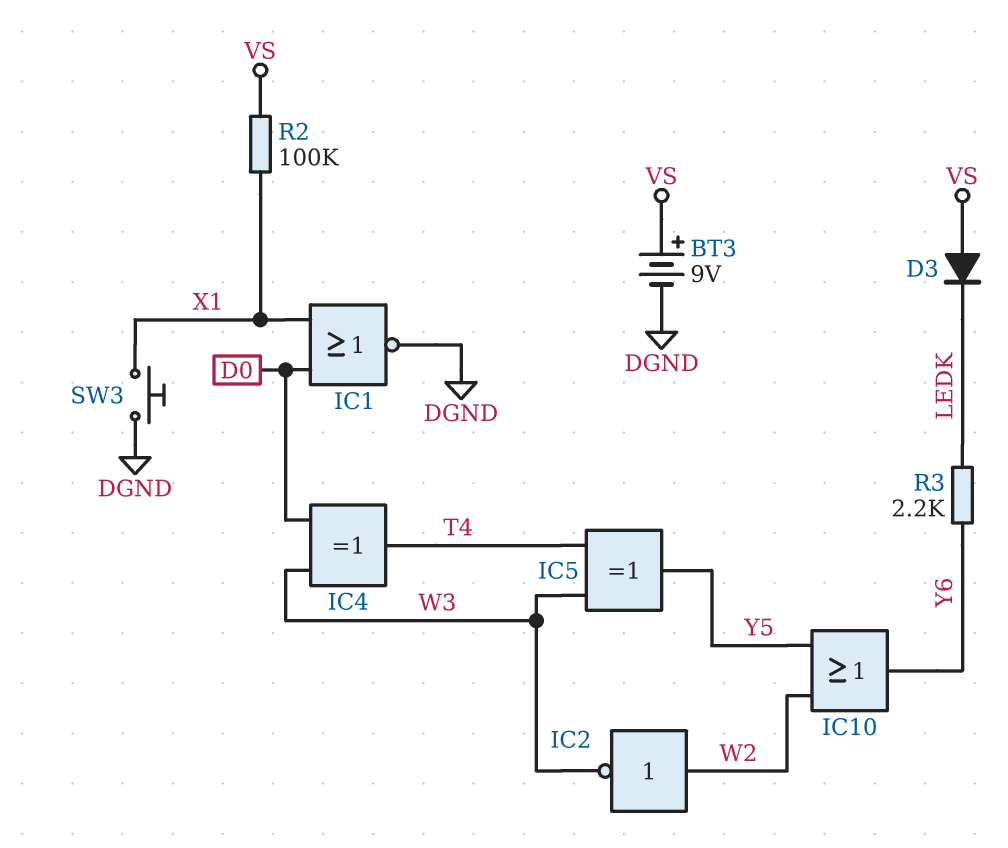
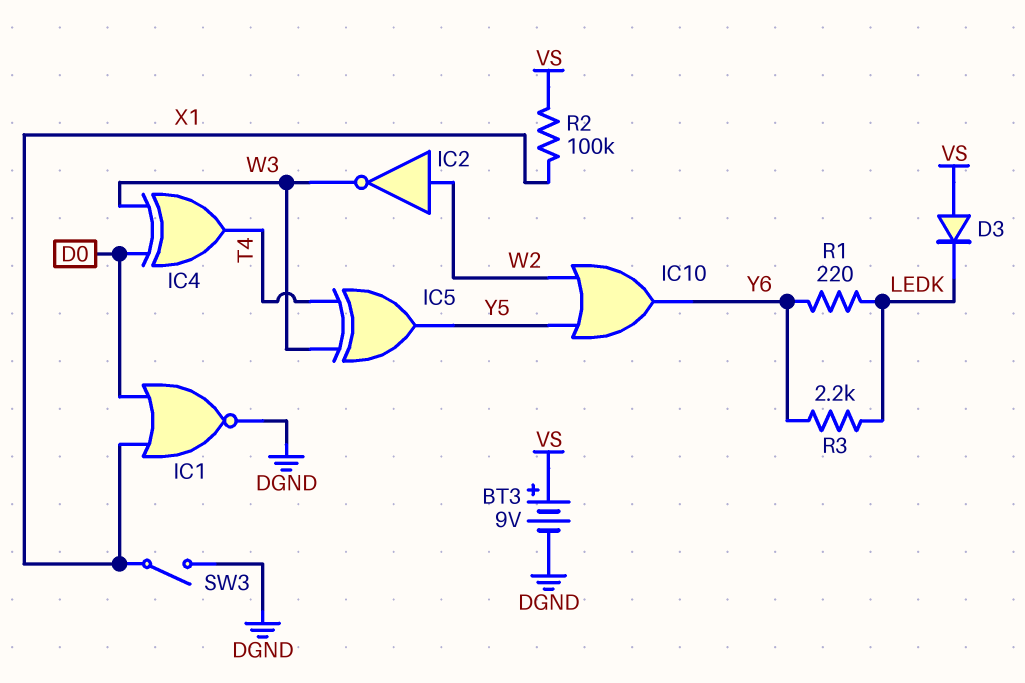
R1: none -> 220 (LEDK, Y6)
SW3: button (DGND, X1) -> switch (DGND, X1)

